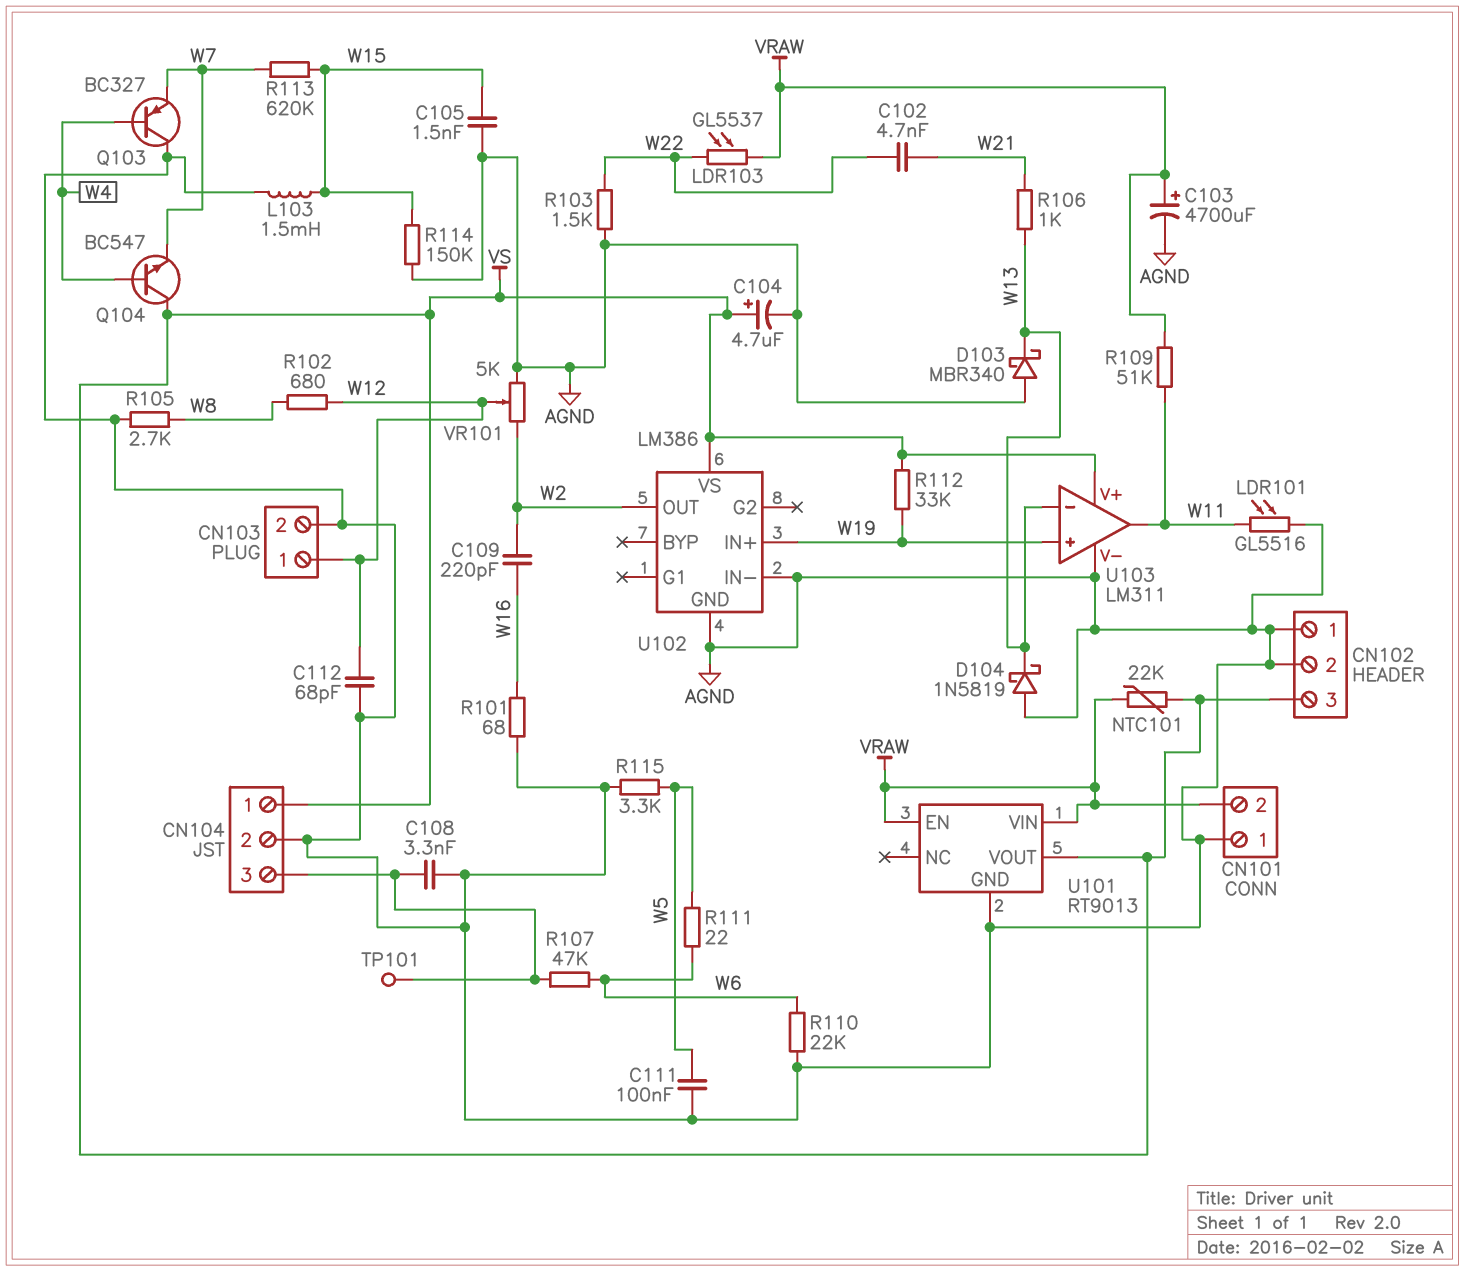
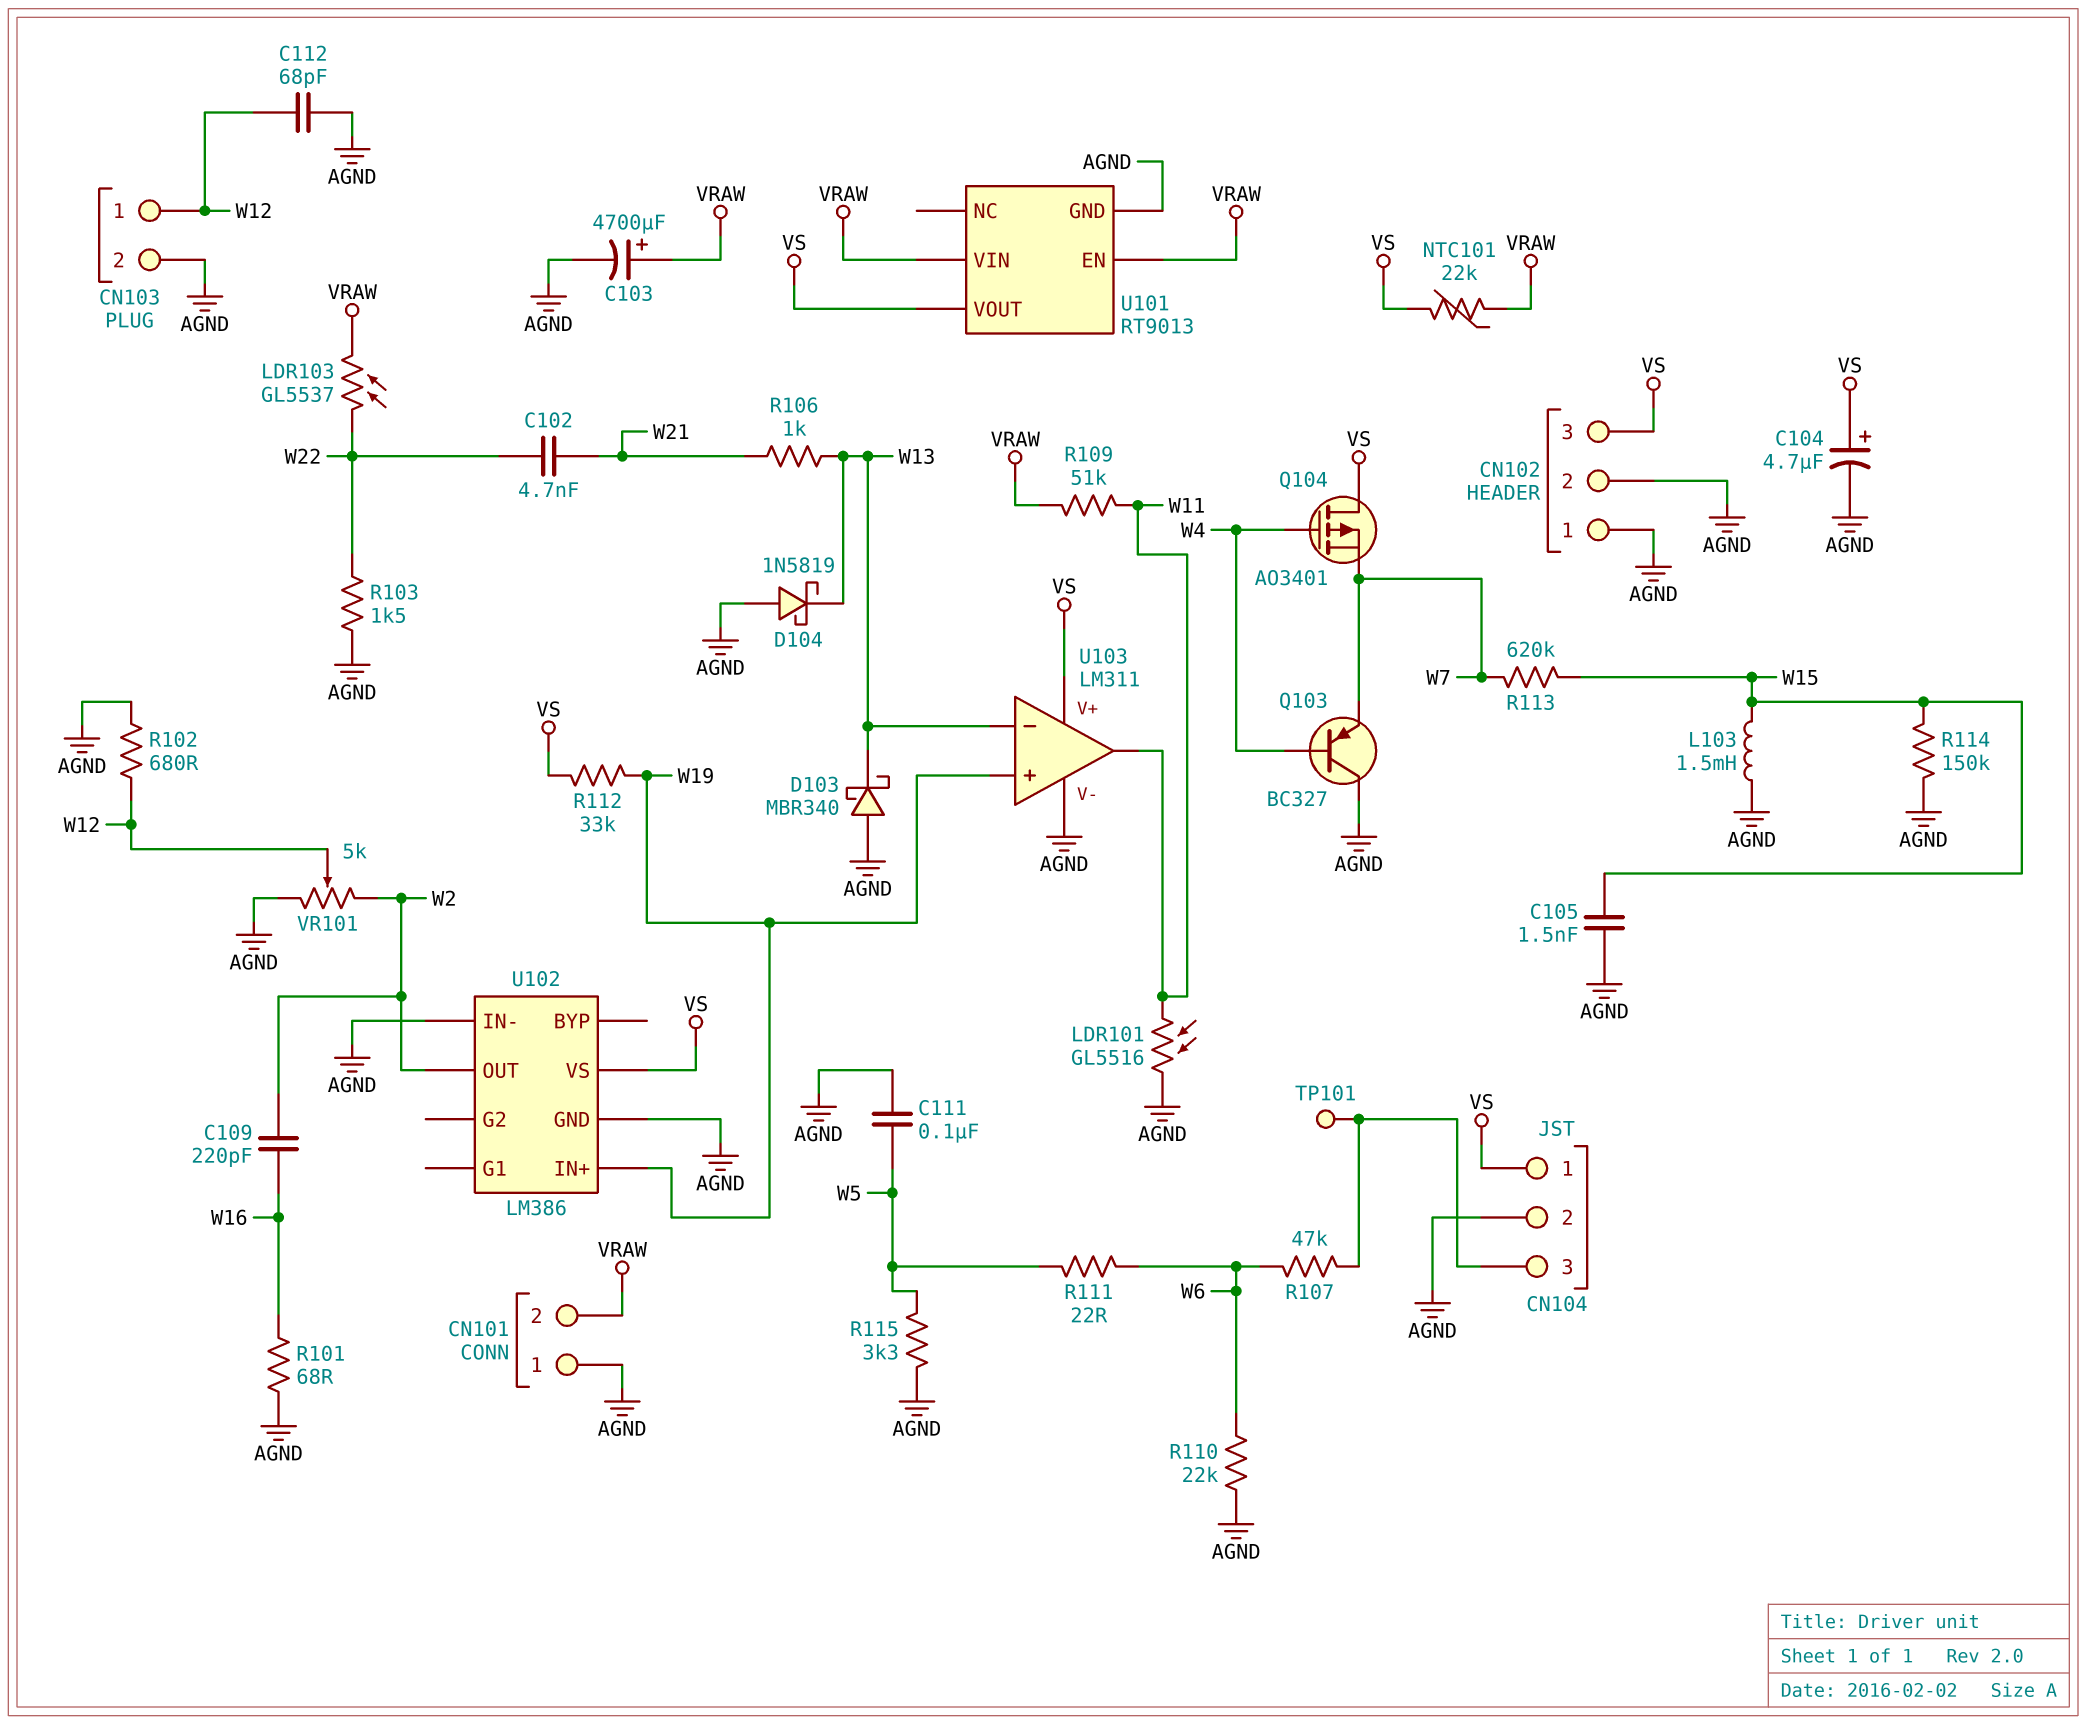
C108: 3.3nF (AGND, CN104/3) -> none
Q104: NPN BC547 (B W4, C VS, E W7) -> PMOS AO3401 (G W4, D VS, S W7)
R102: 680 (W8, W12) -> 680 (AGND, W12)
R105: 2.7k (AGND, W8) -> none

